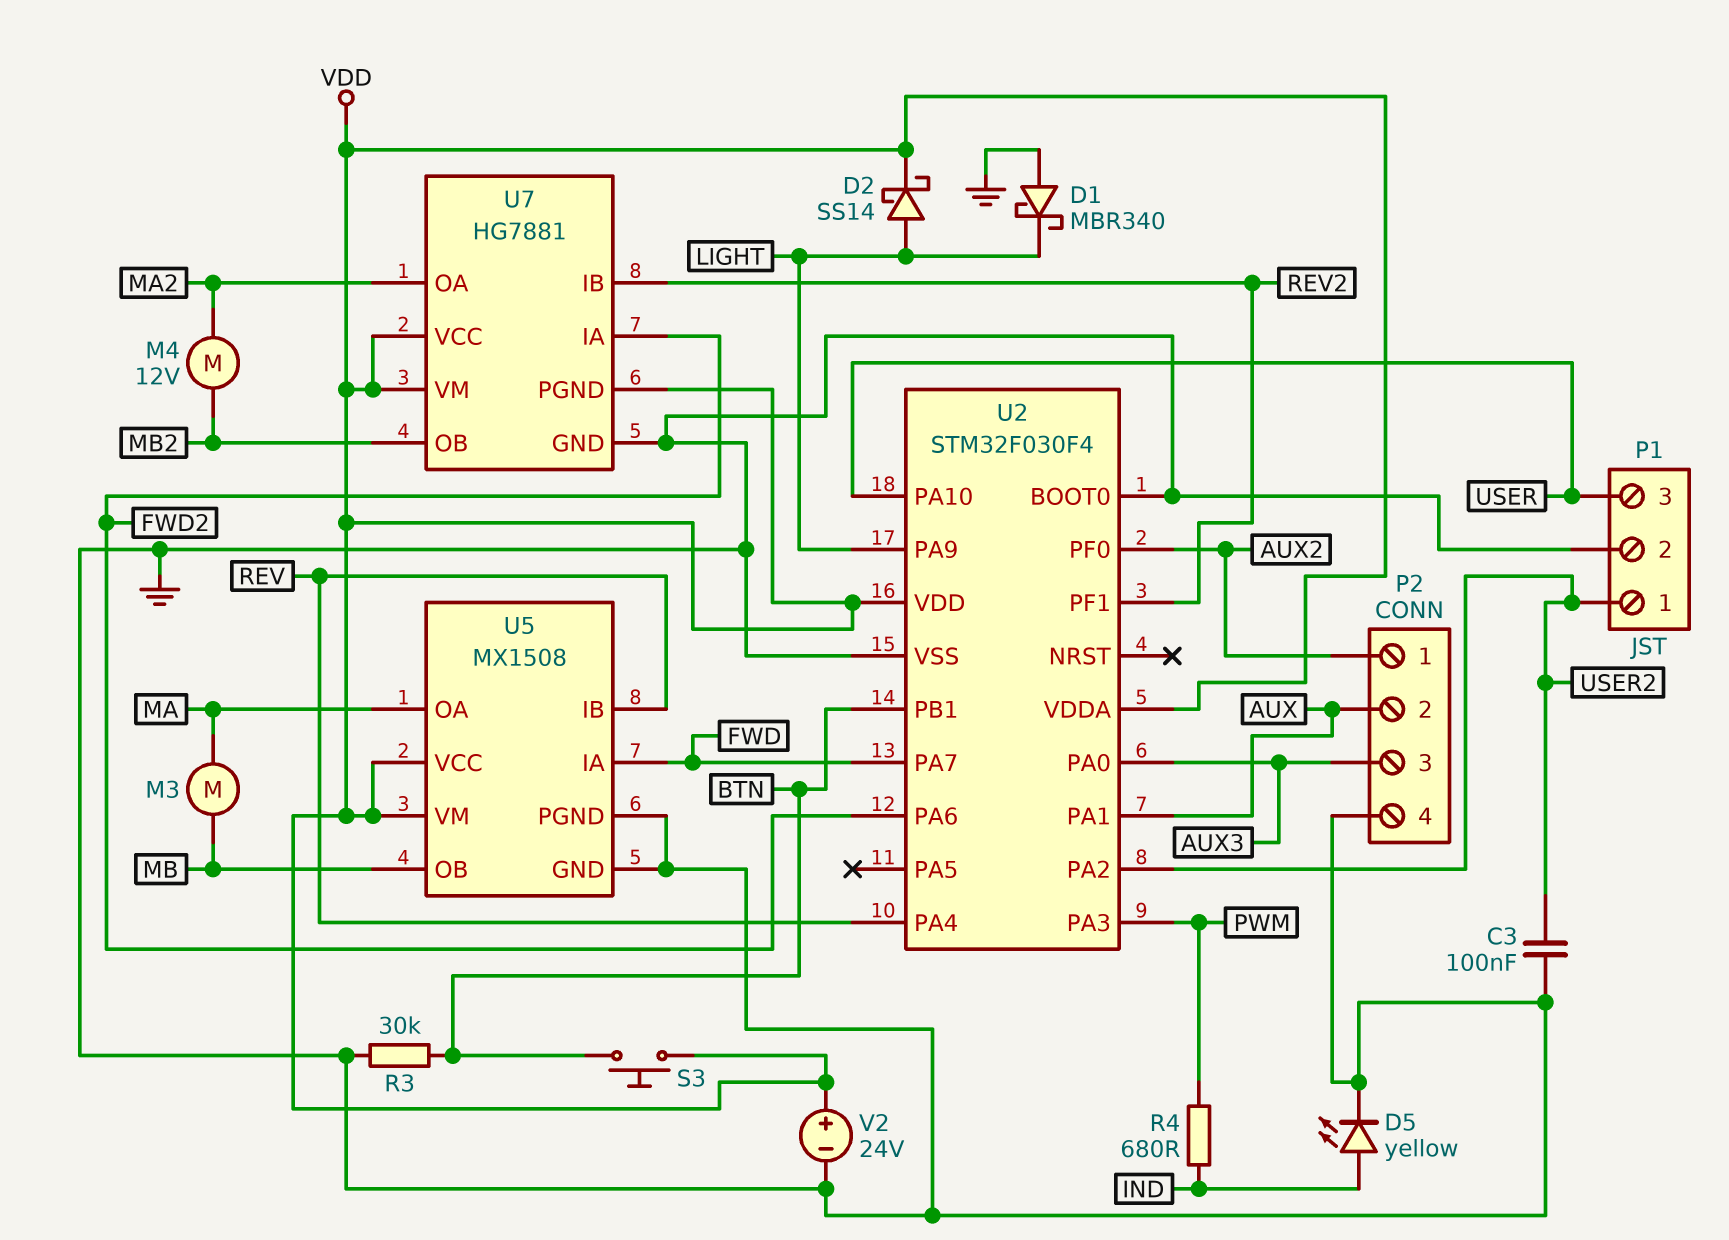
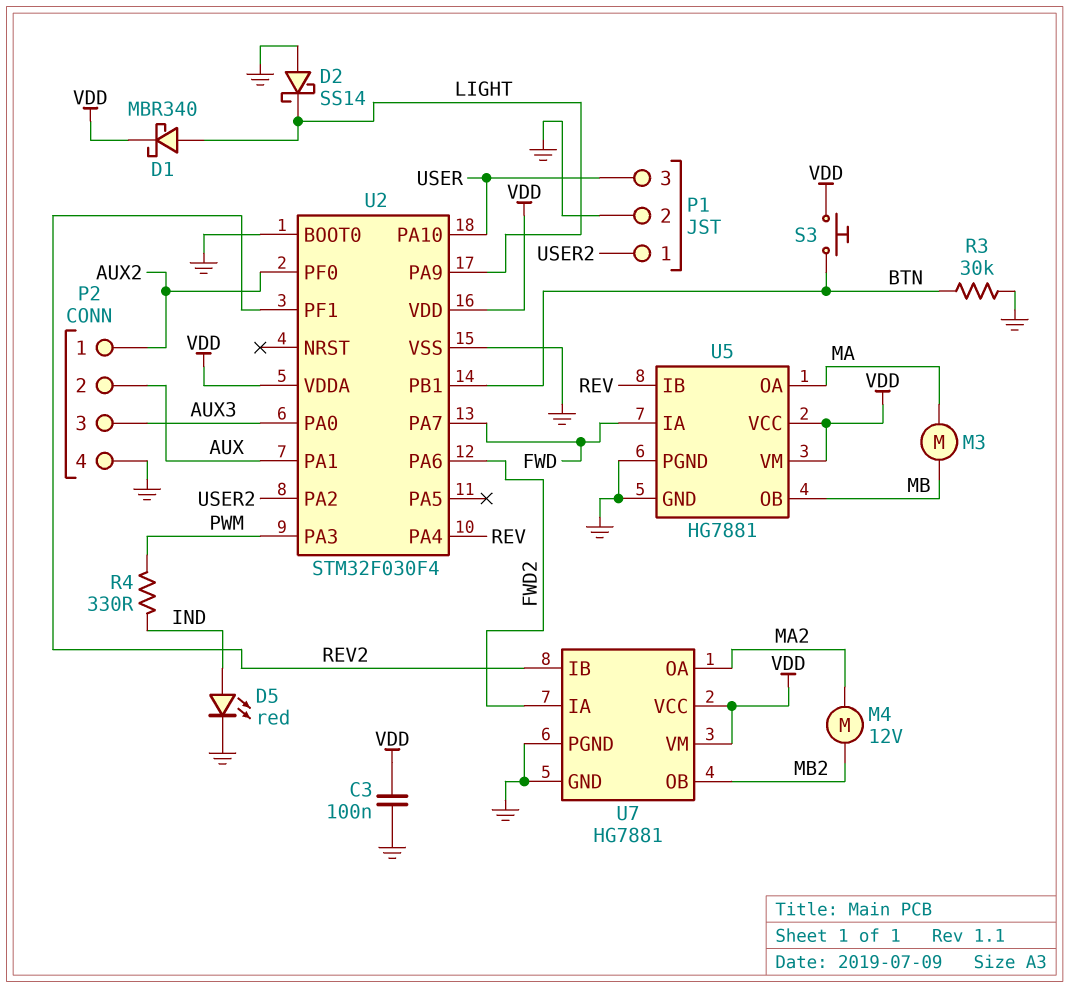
C3: 100nF (GND, USER2) -> 100nF (GND, VDD)
D1: schottky MBR340 (A GND, K LIGHT) -> schottky MBR340 (A LIGHT, K VDD)
D2: schottky SS14 (A LIGHT, K VDD) -> schottky SS14 (A GND, K LIGHT)
D5: LED yellow (A IND, K GND) -> LED red (A IND, K GND)
R4: 680 (IND, PWM) -> 330 (IND, PWM)
U5: MX1508 -> HG7881
U7 pin PGND: VDD -> GND
V2: 24V (plus VDD, minus GND) -> none

